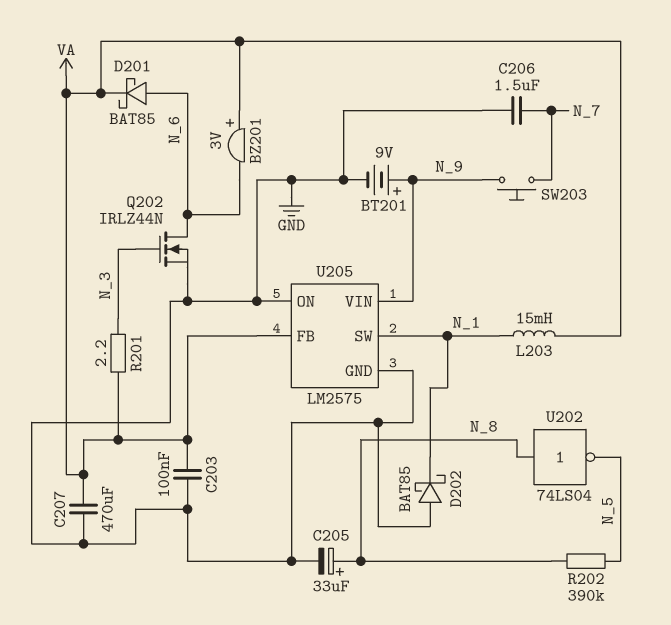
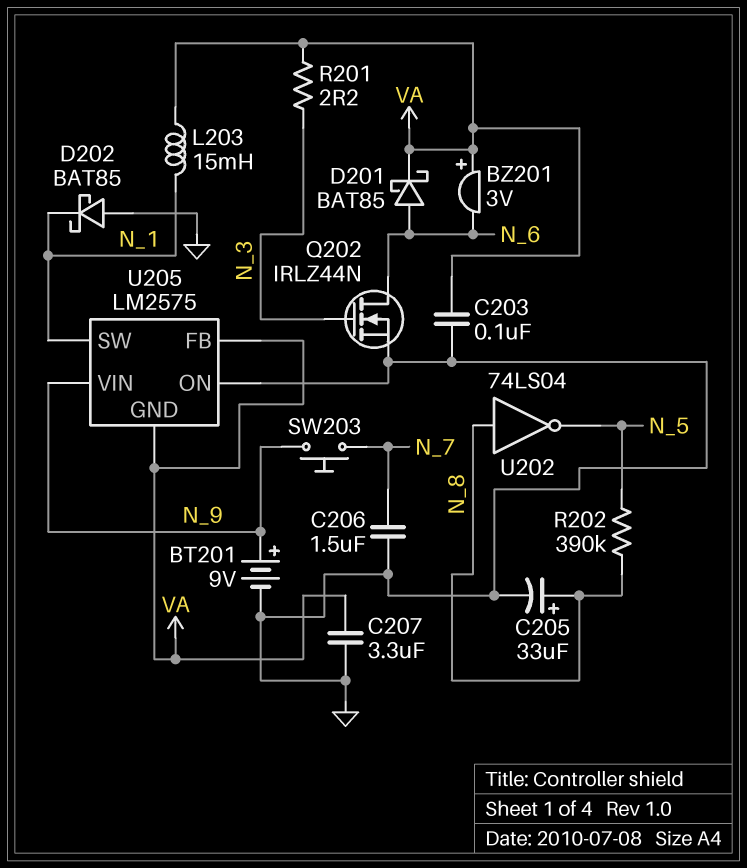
C207: 470uF (GND, VA) -> 3.3uF (GND, VA)
U205 pin GND: GND -> VA

